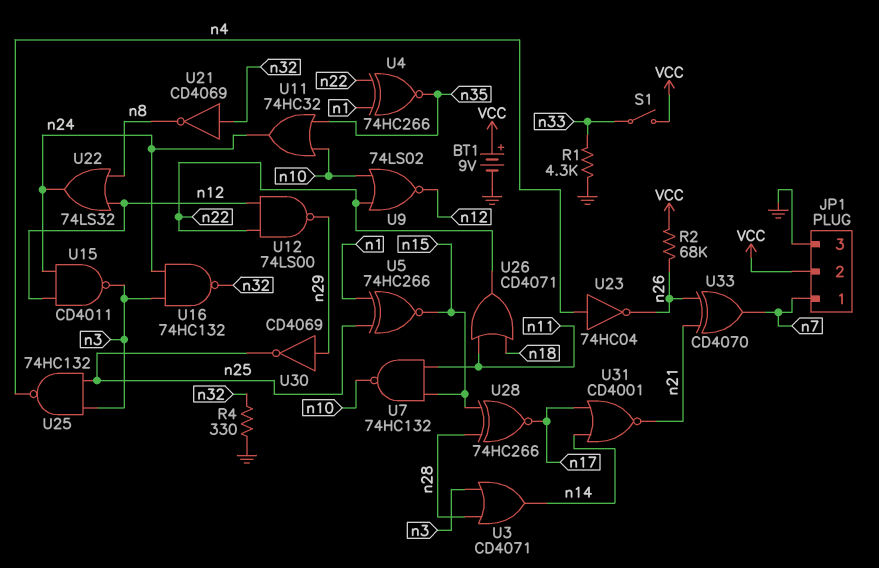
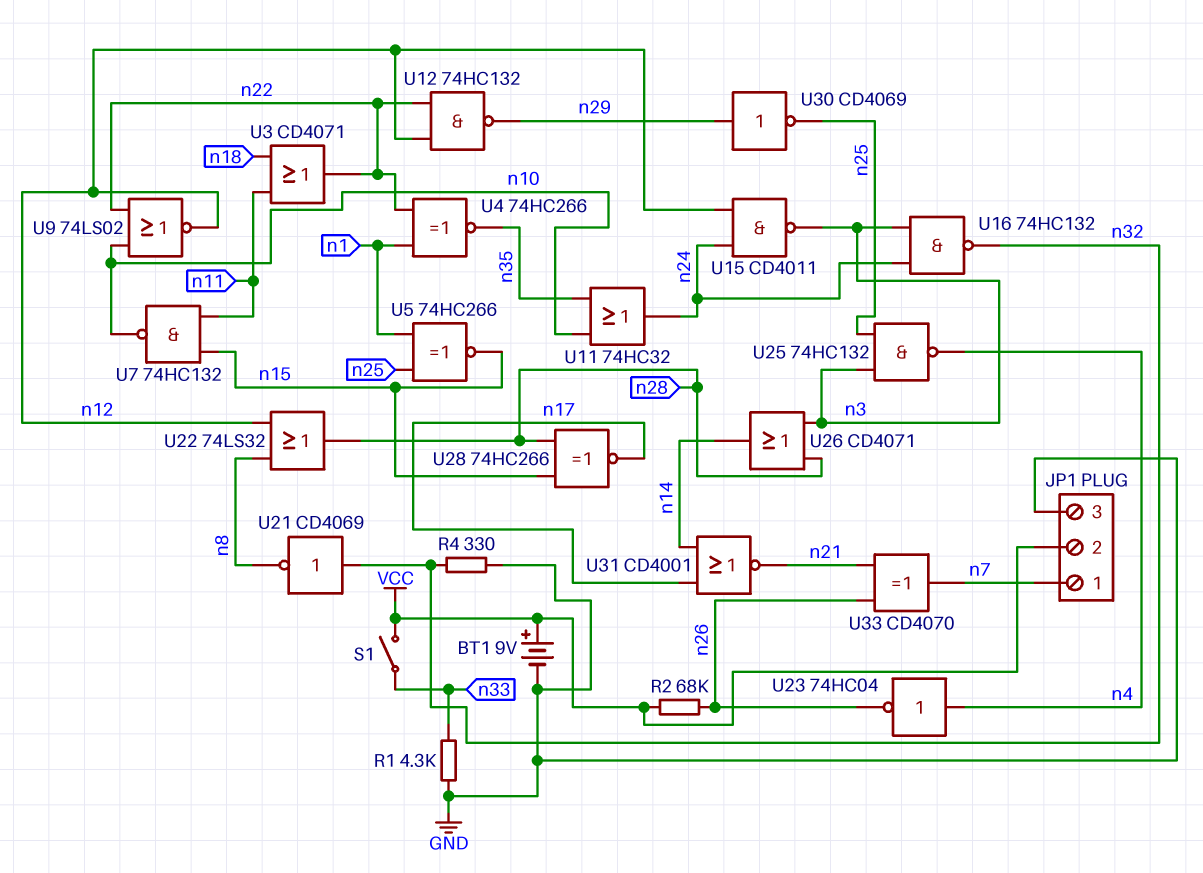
U3: OR CD4071 (in n3, in n28, out n14) -> OR CD4071 (in n11, in n18, out n22)
U12: NAND 74LS00 (in n12, in n22, out n29) -> NAND 74HC132 (in n12, in n22, out n29)
U22: OR 74LS32 (in n8, in n12, out n24) -> OR 74LS32 (in n8, in n12, out n28)
U26: OR CD4071 (in n11, in n18, out n22) -> OR CD4071 (in n3, in n28, out n14)

